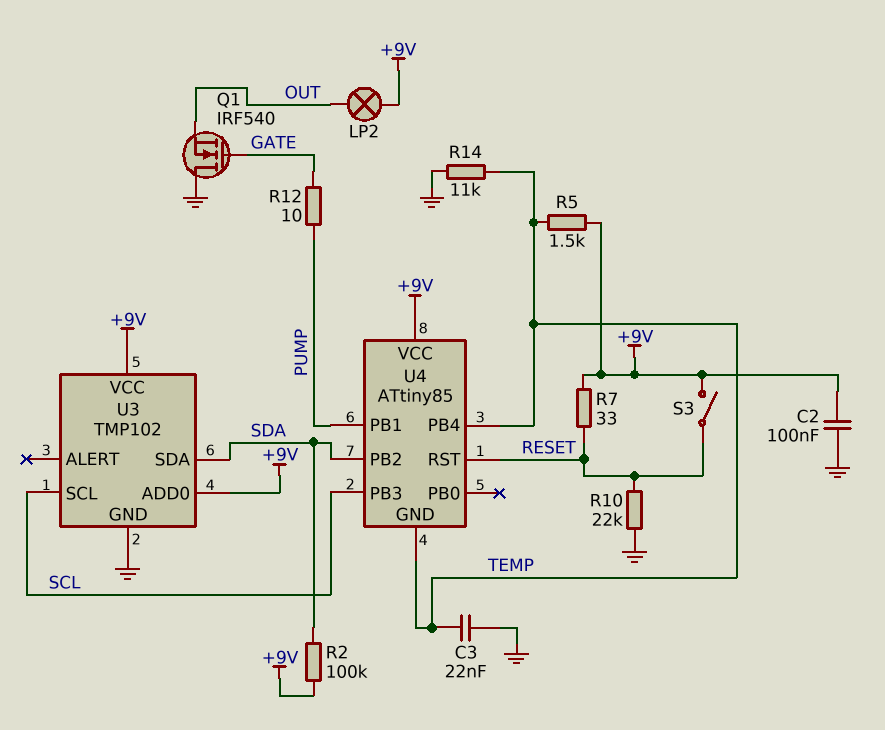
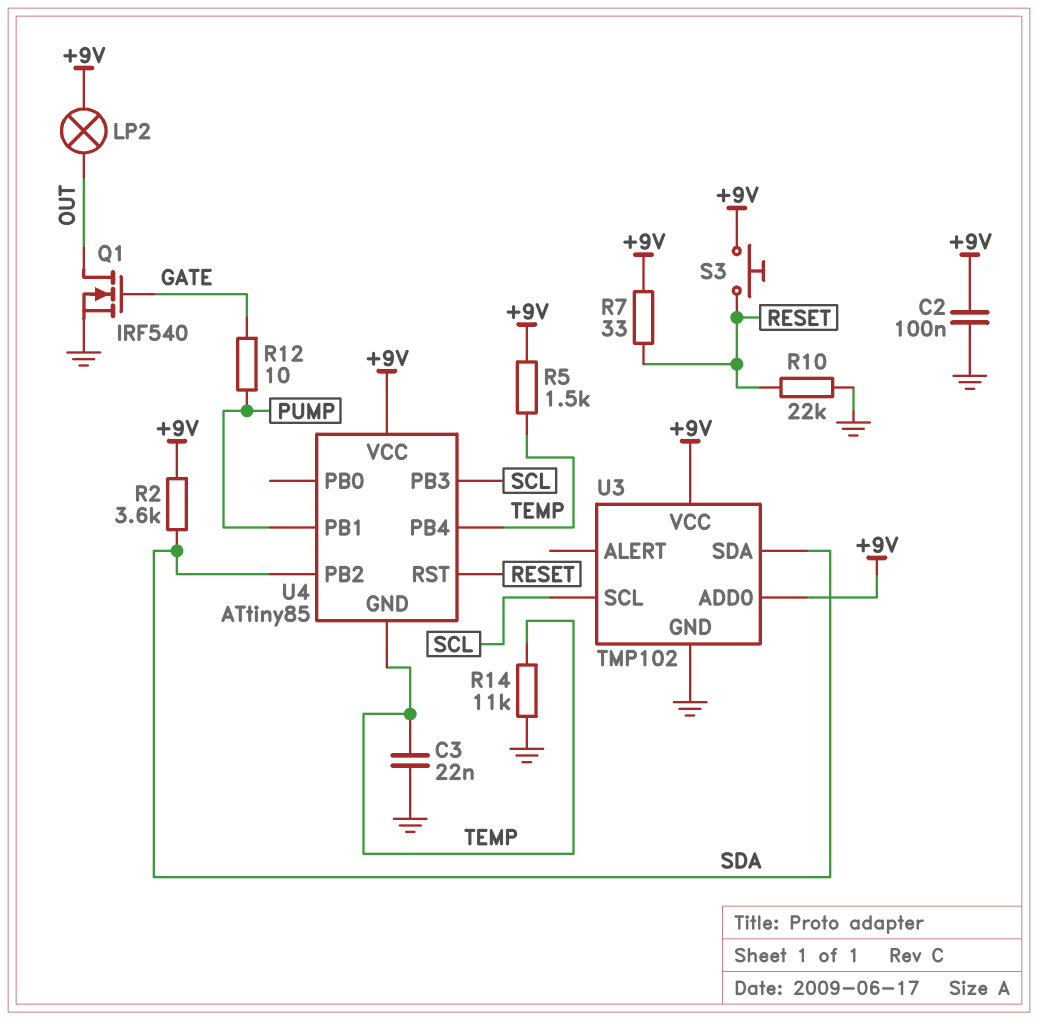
Q1: NMOS IRF540 (G GATE, D GND, S OUT) -> NMOS IRF540 (G GATE, D OUT, S GND)
R2: 100k (+9V, SDA) -> 3.6k (+9V, SDA)
S3: switch (+9V, RESET) -> button (+9V, RESET)

